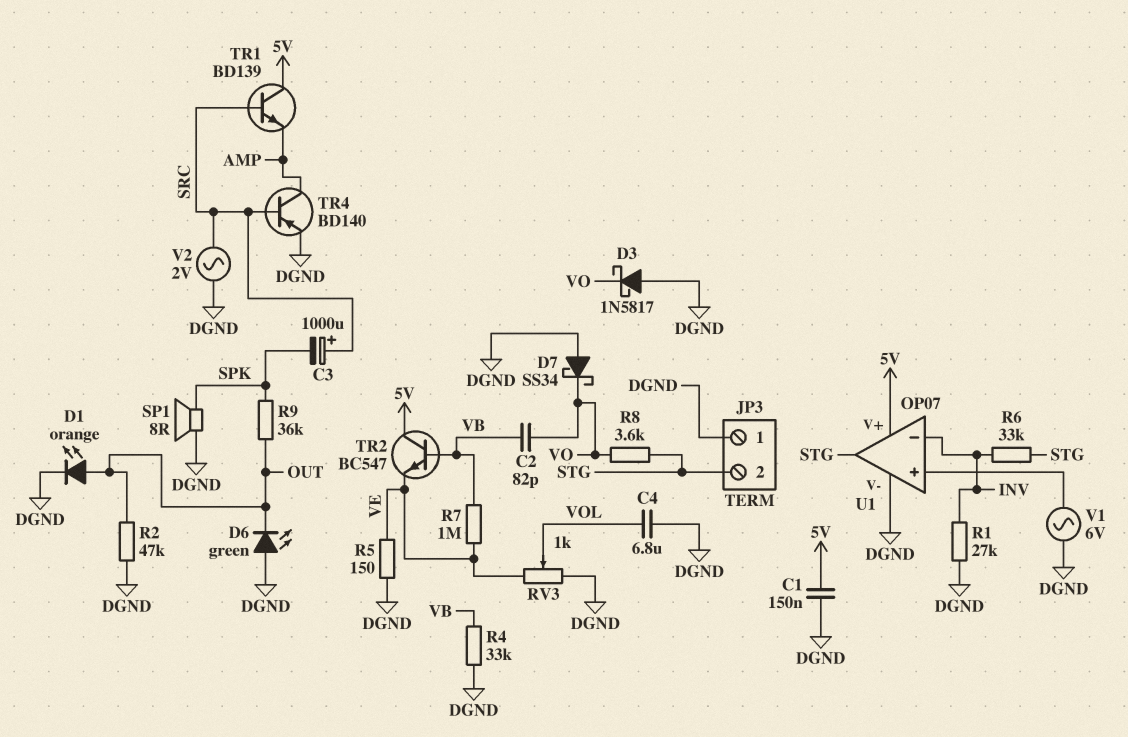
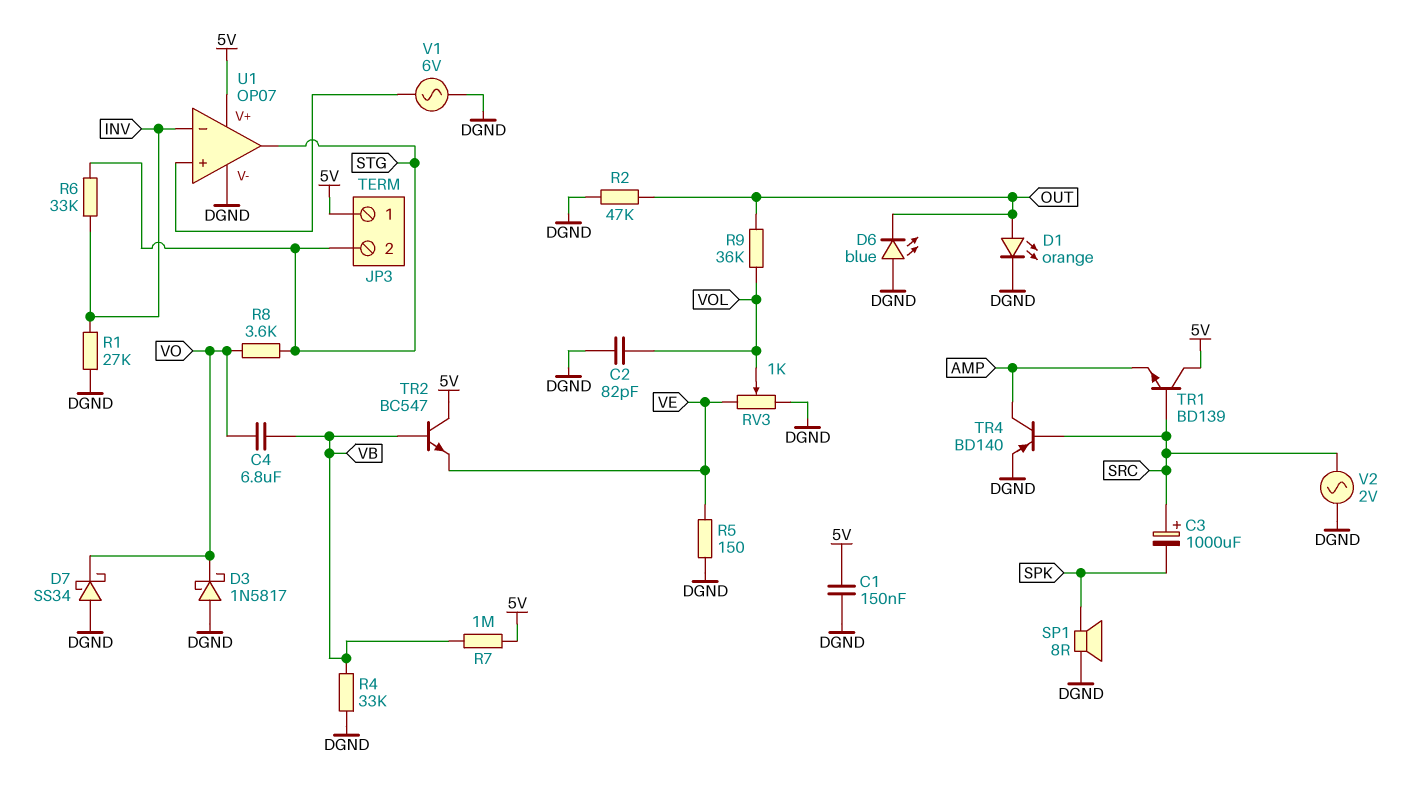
C2: 82pF (VB, VO) -> 82pF (DGND, VOL)
C4: 6.8uF (DGND, VOL) -> 6.8uF (VB, VO)
D6: LED green (A DGND, K OUT) -> LED blue (A DGND, K OUT)
JP3 pin 1: DGND -> 5V
R7: 1M (VB, VE) -> 1M (5V, VB)
R9: 36k (OUT, SPK) -> 36k (OUT, VOL)

